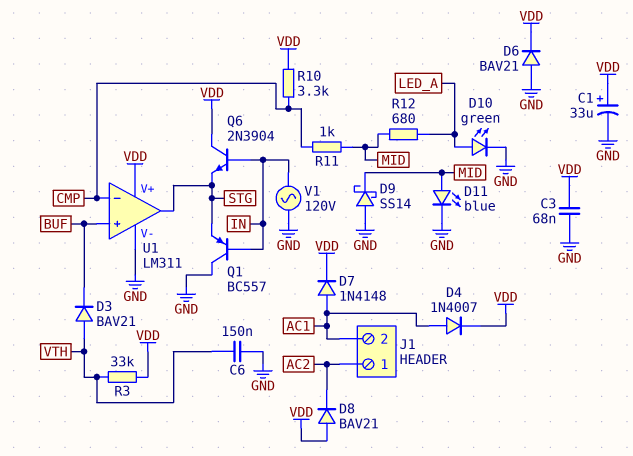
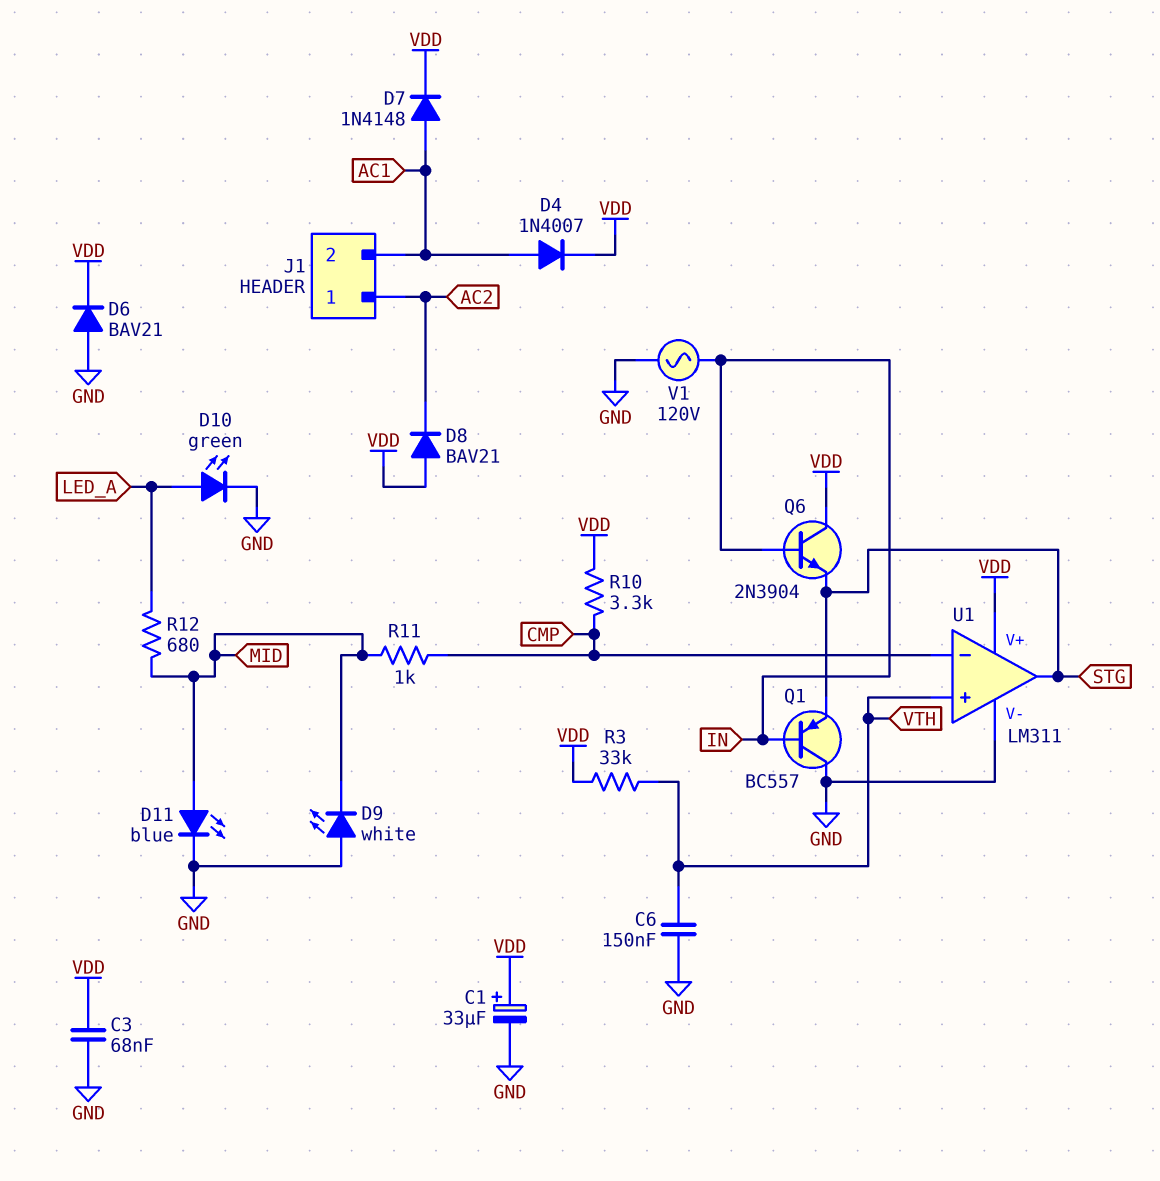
D3: diode BAV21 (A VTH, K BUF) -> none
D9: schottky SS14 (A GND, K MID) -> LED white (A GND, K MID)
U1 pin in+: BUF -> VTH

